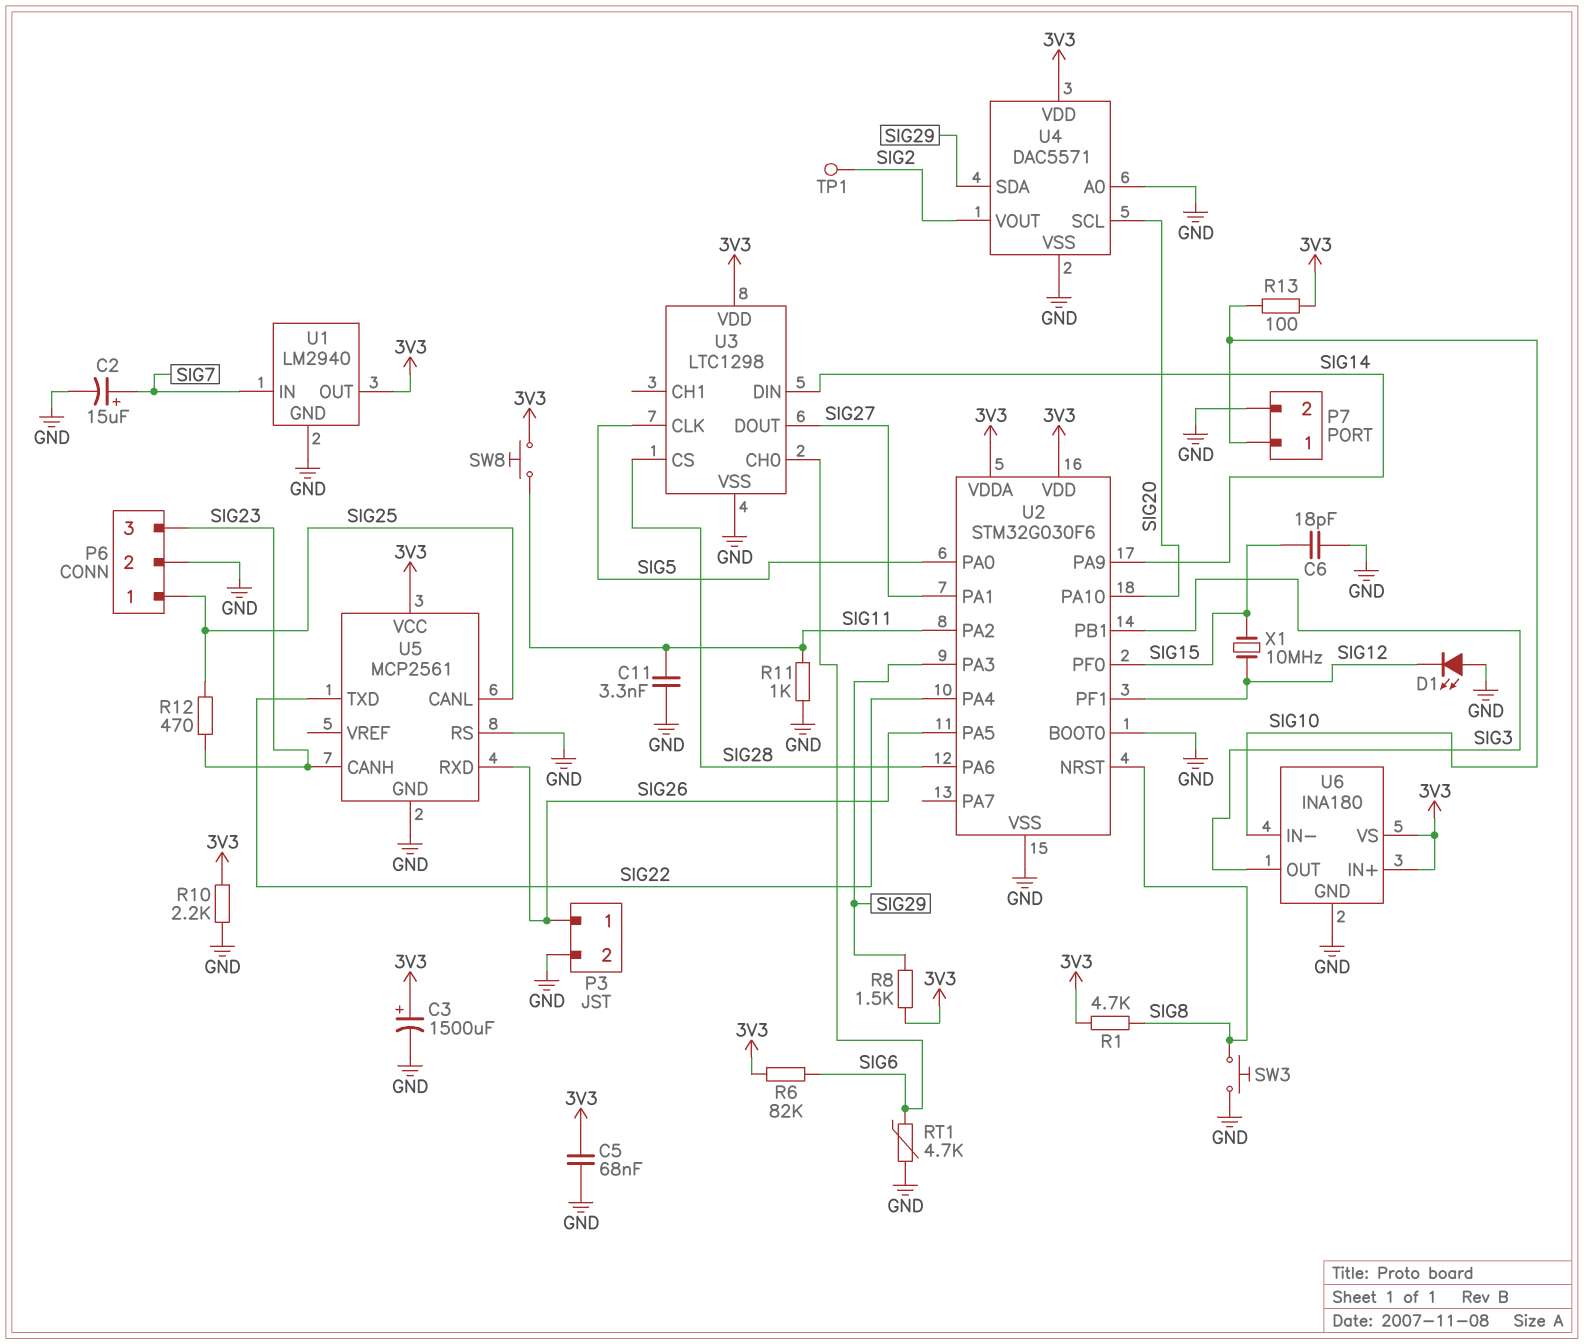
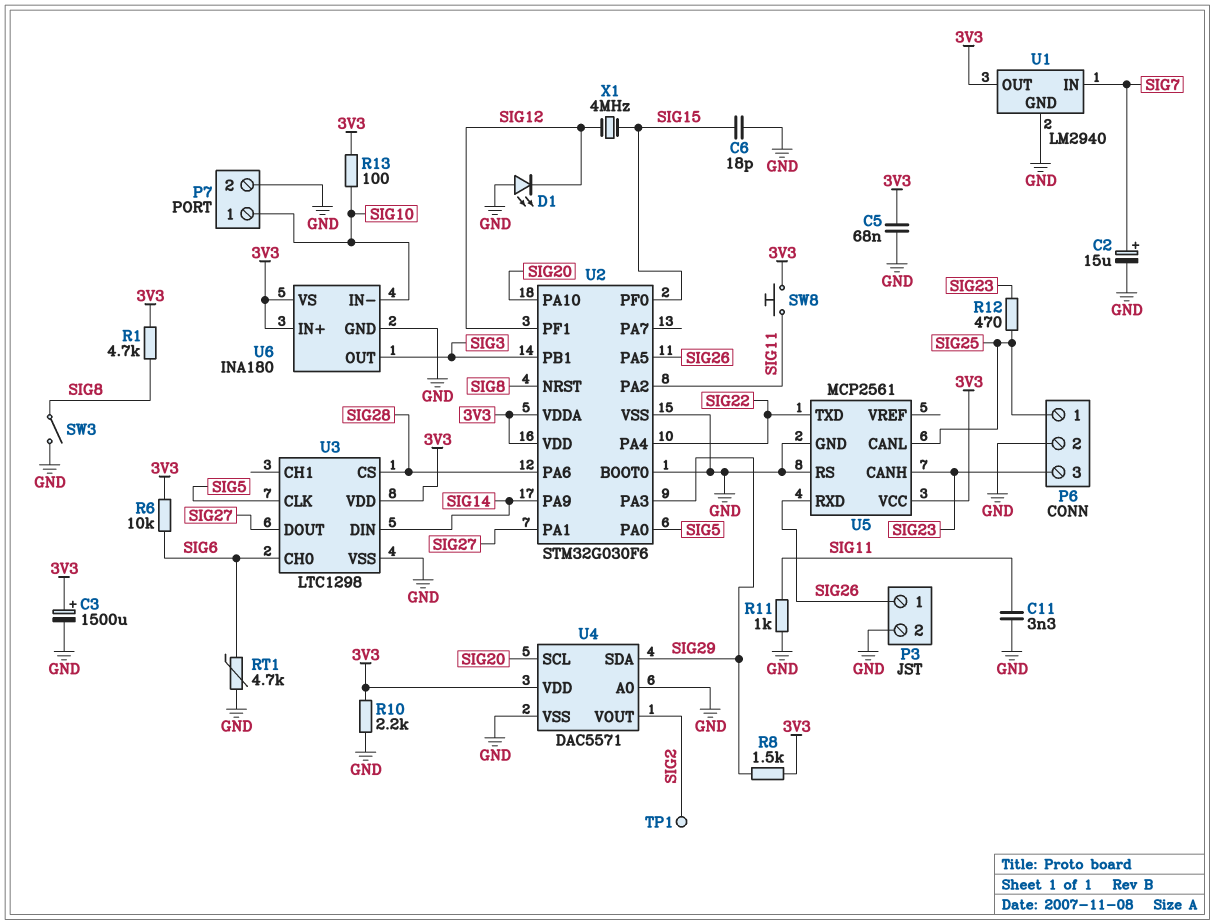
R6: 82k (3V3, SIG6) -> 10k (3V3, SIG6)
SW3: button (GND, SIG8) -> switch (GND, SIG8)
X1: 10MHz (SIG12, SIG15) -> 4MHz (SIG12, SIG15)

